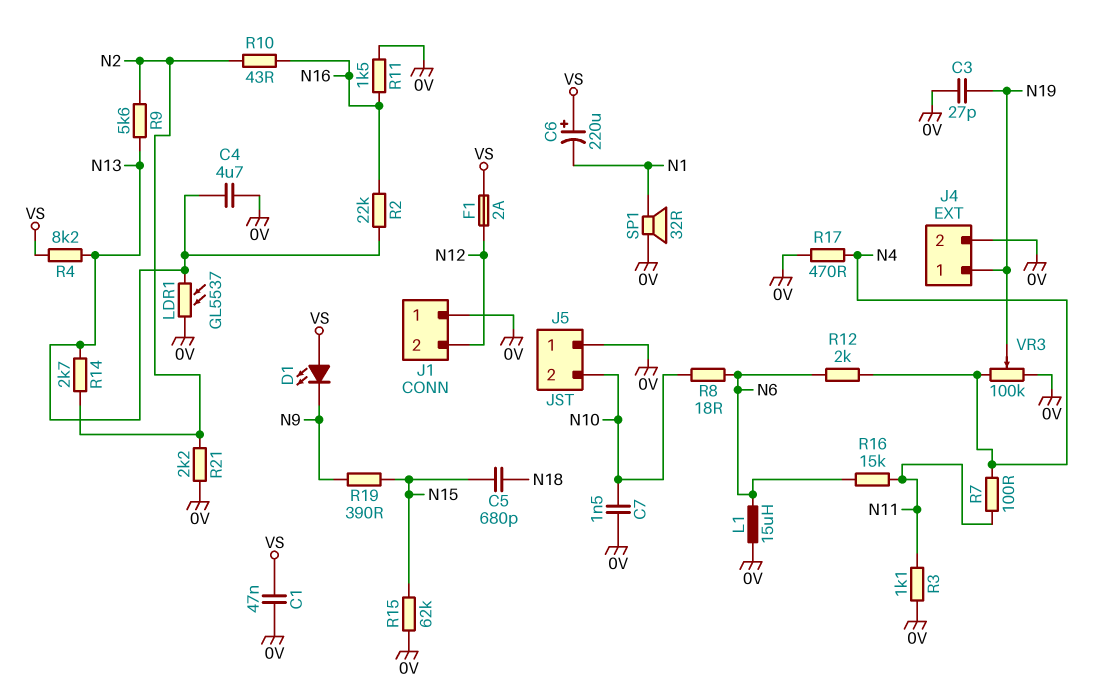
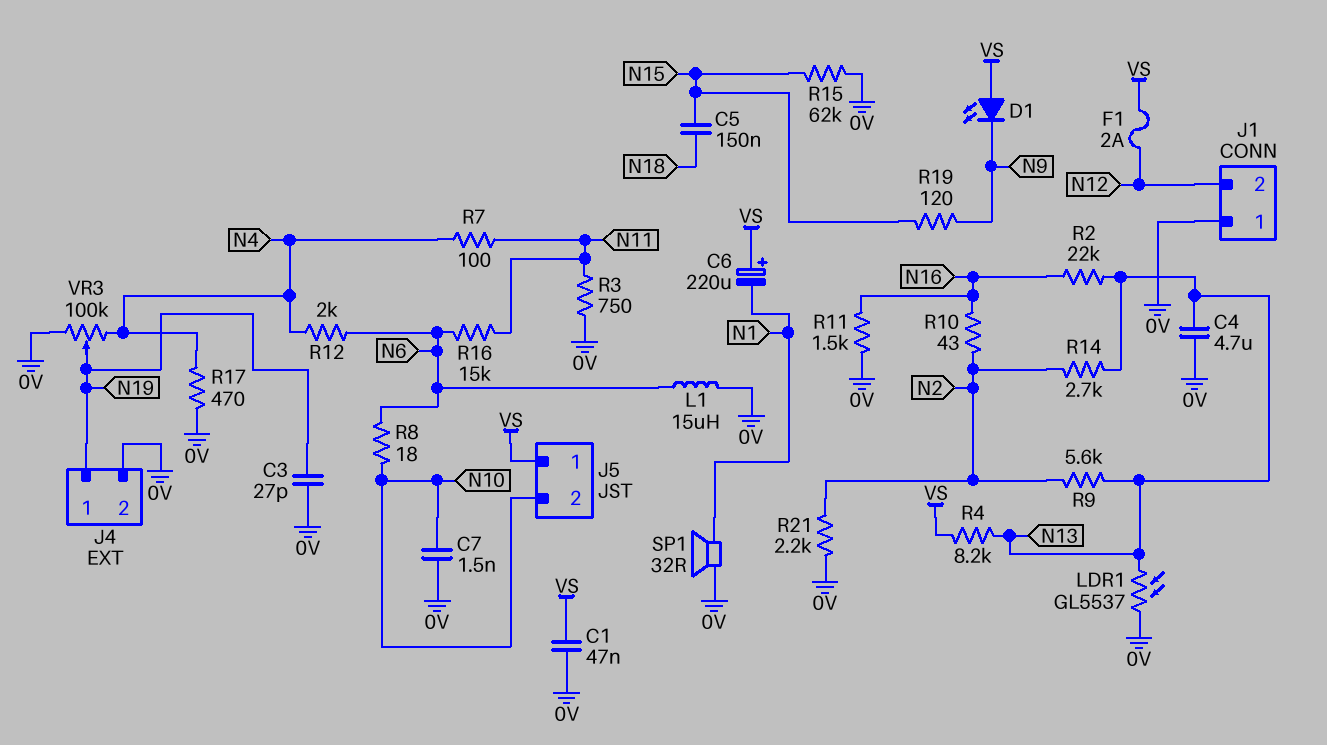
C5: 680pF (N15, N18) -> 150nF (N15, N18)
J5 pin 1: 0V -> VS
R3: 1.1k (0V, N11) -> 750 (0V, N11)
R19: 390 (N9, N15) -> 120 (N9, N15)

